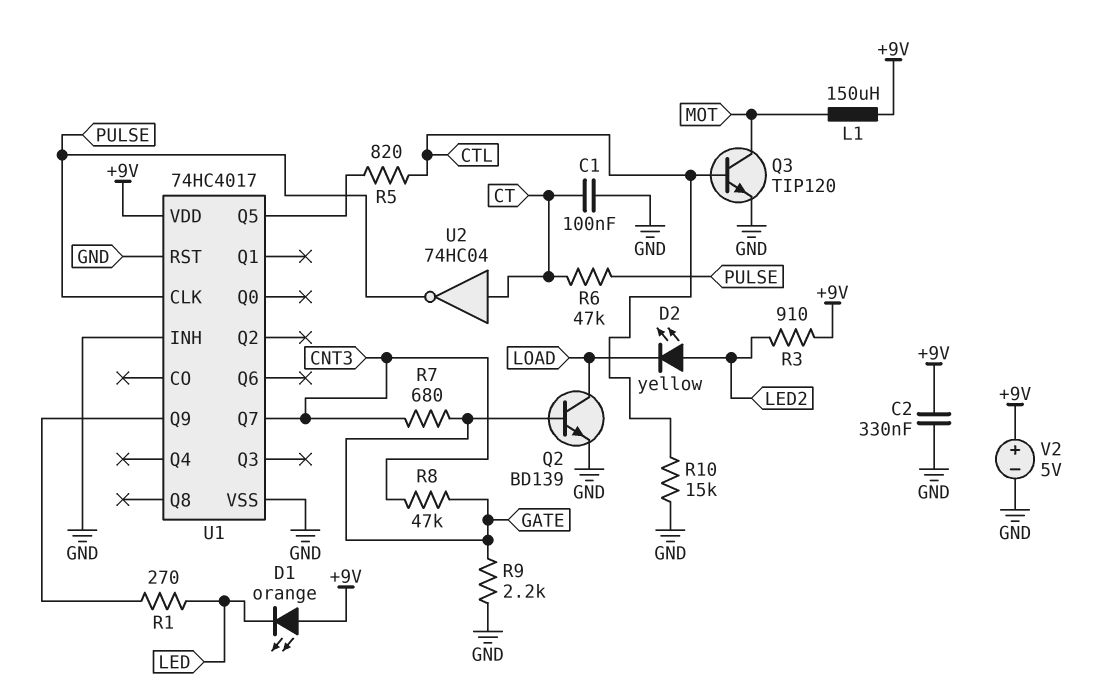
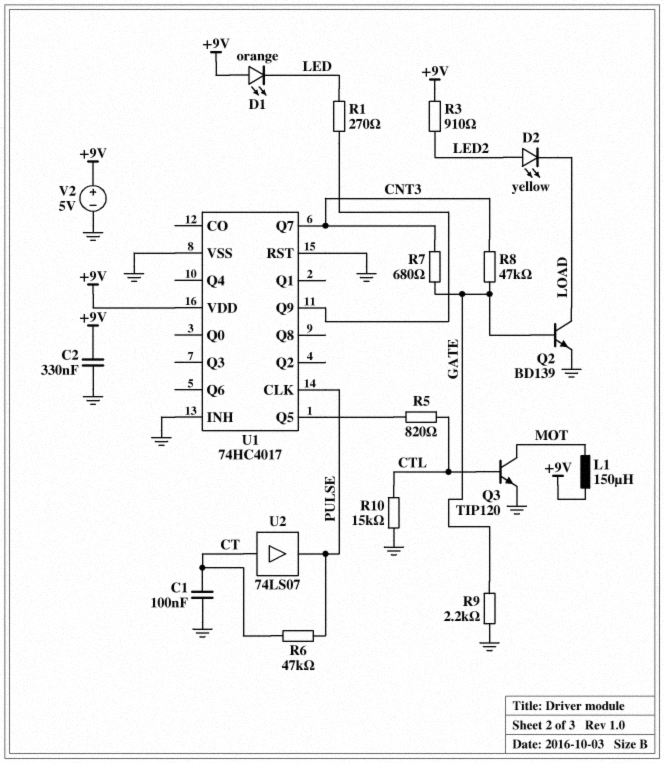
U2: NOT 74HC04 (in CT, out PULSE) -> buffer 74LS07 (in CT, out PULSE)

